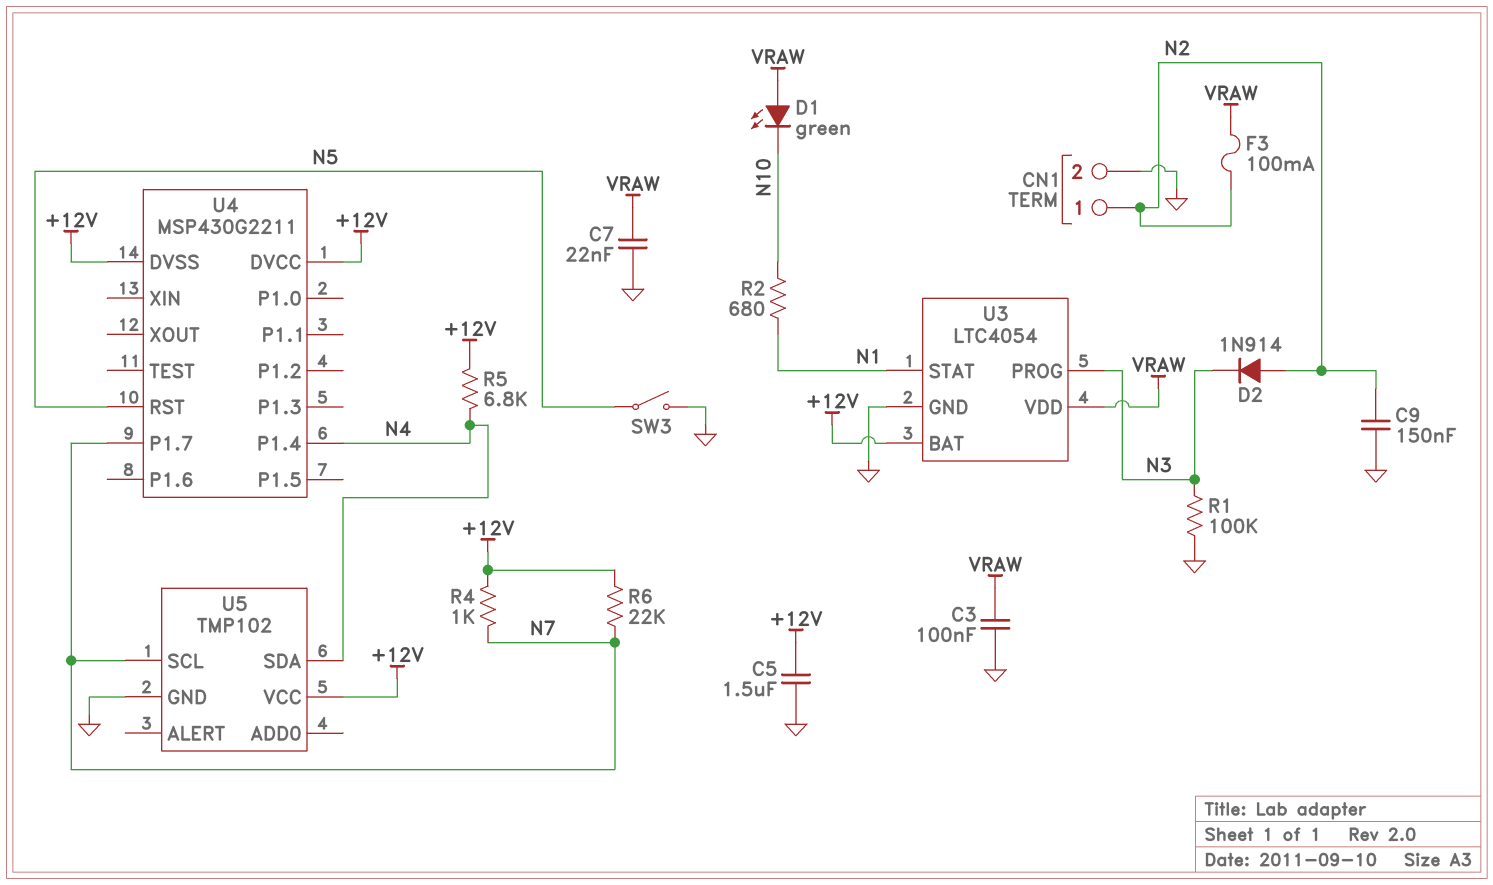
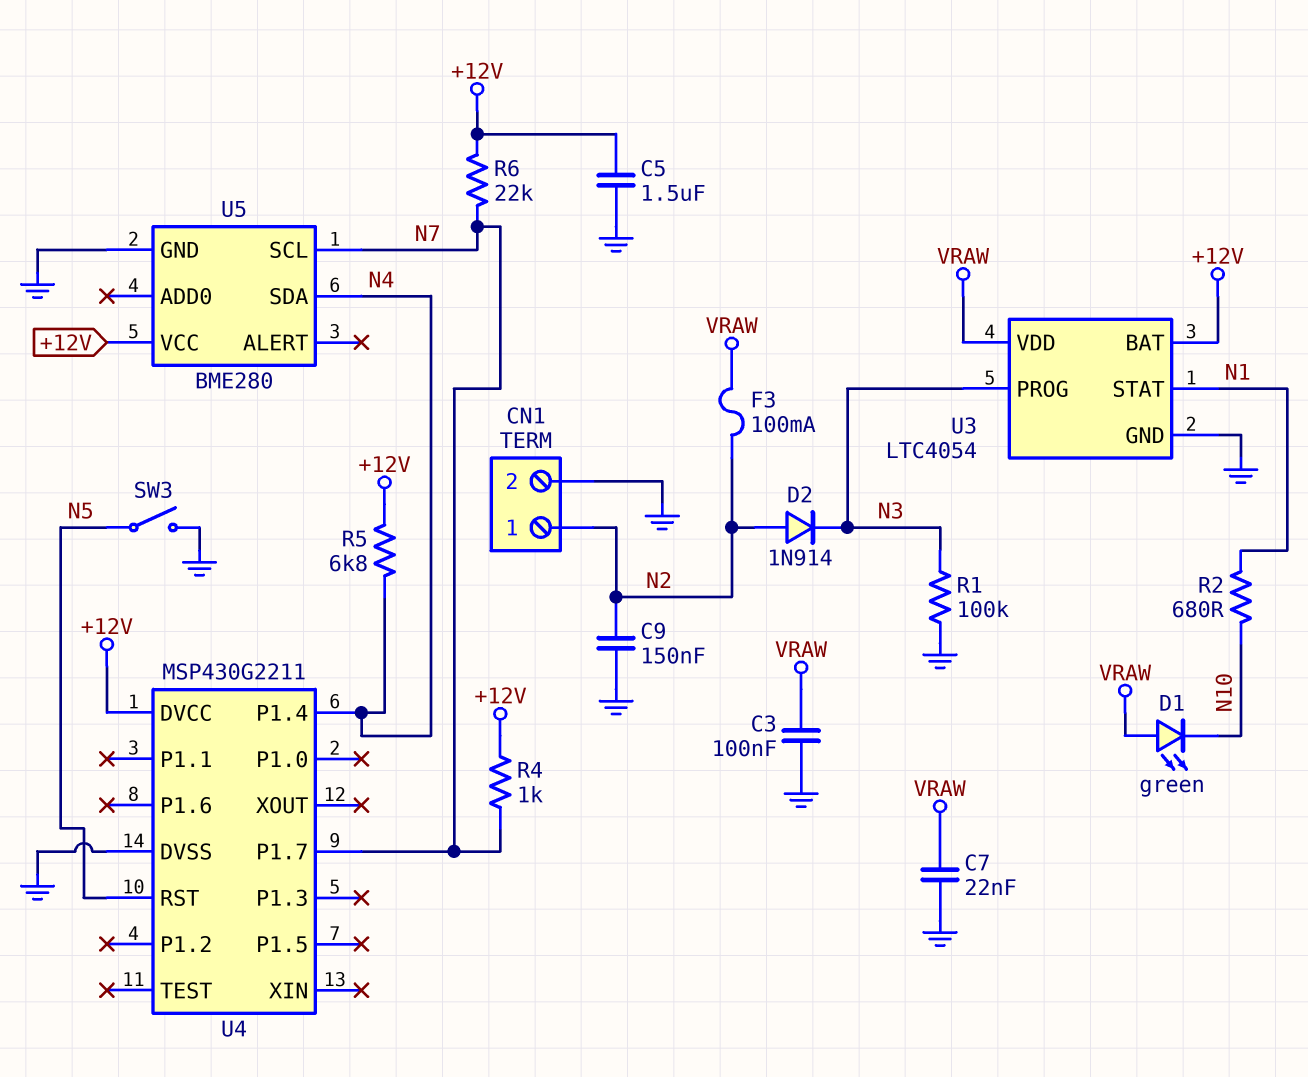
U4 pin DVSS: +12V -> GND
U5: TMP102 -> BME280

